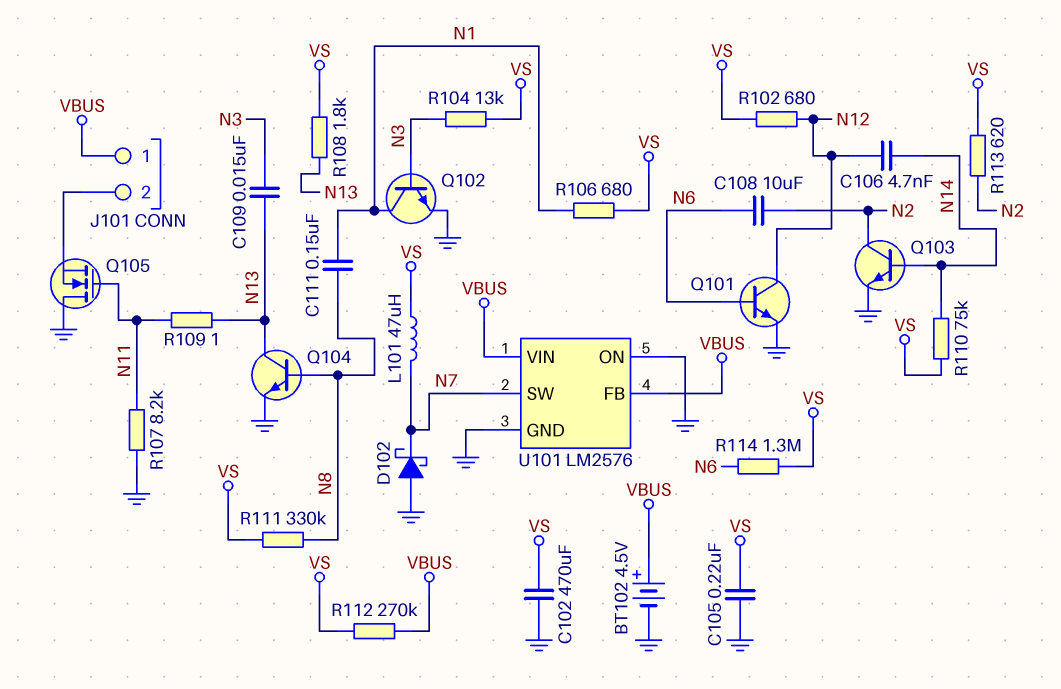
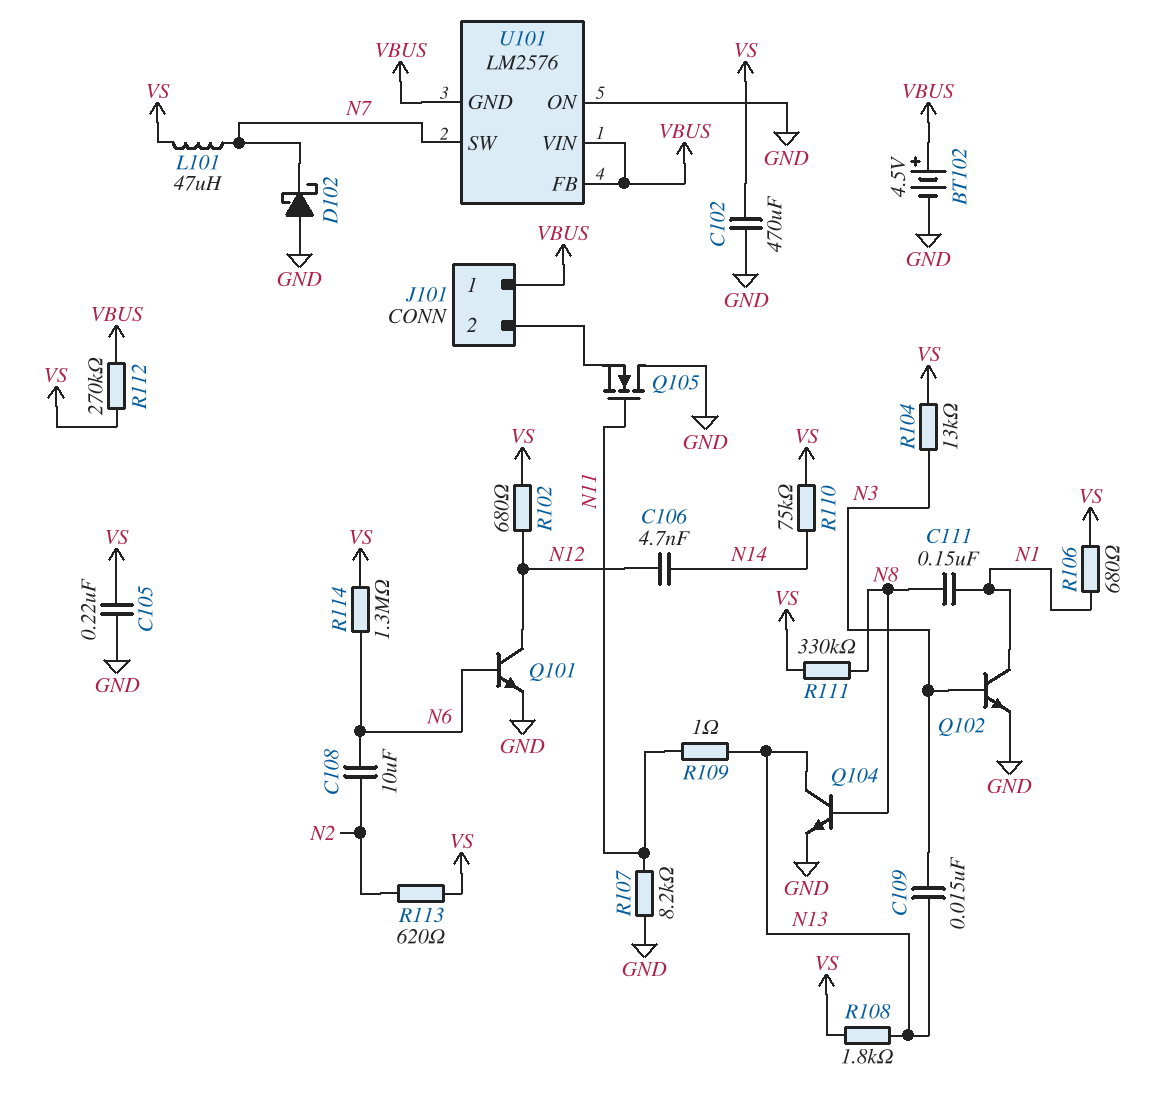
Q103: NPN (B N14, C N2, E GND) -> none
U101 pin GND: GND -> VBUS

